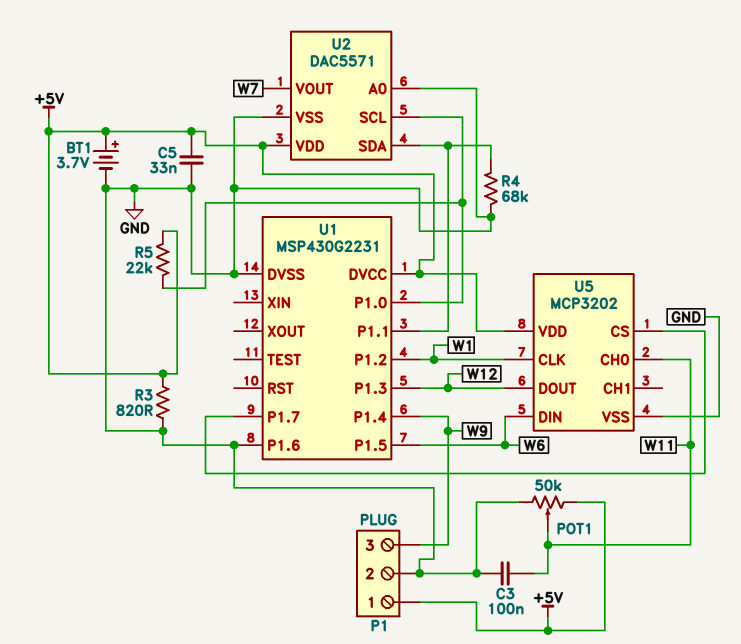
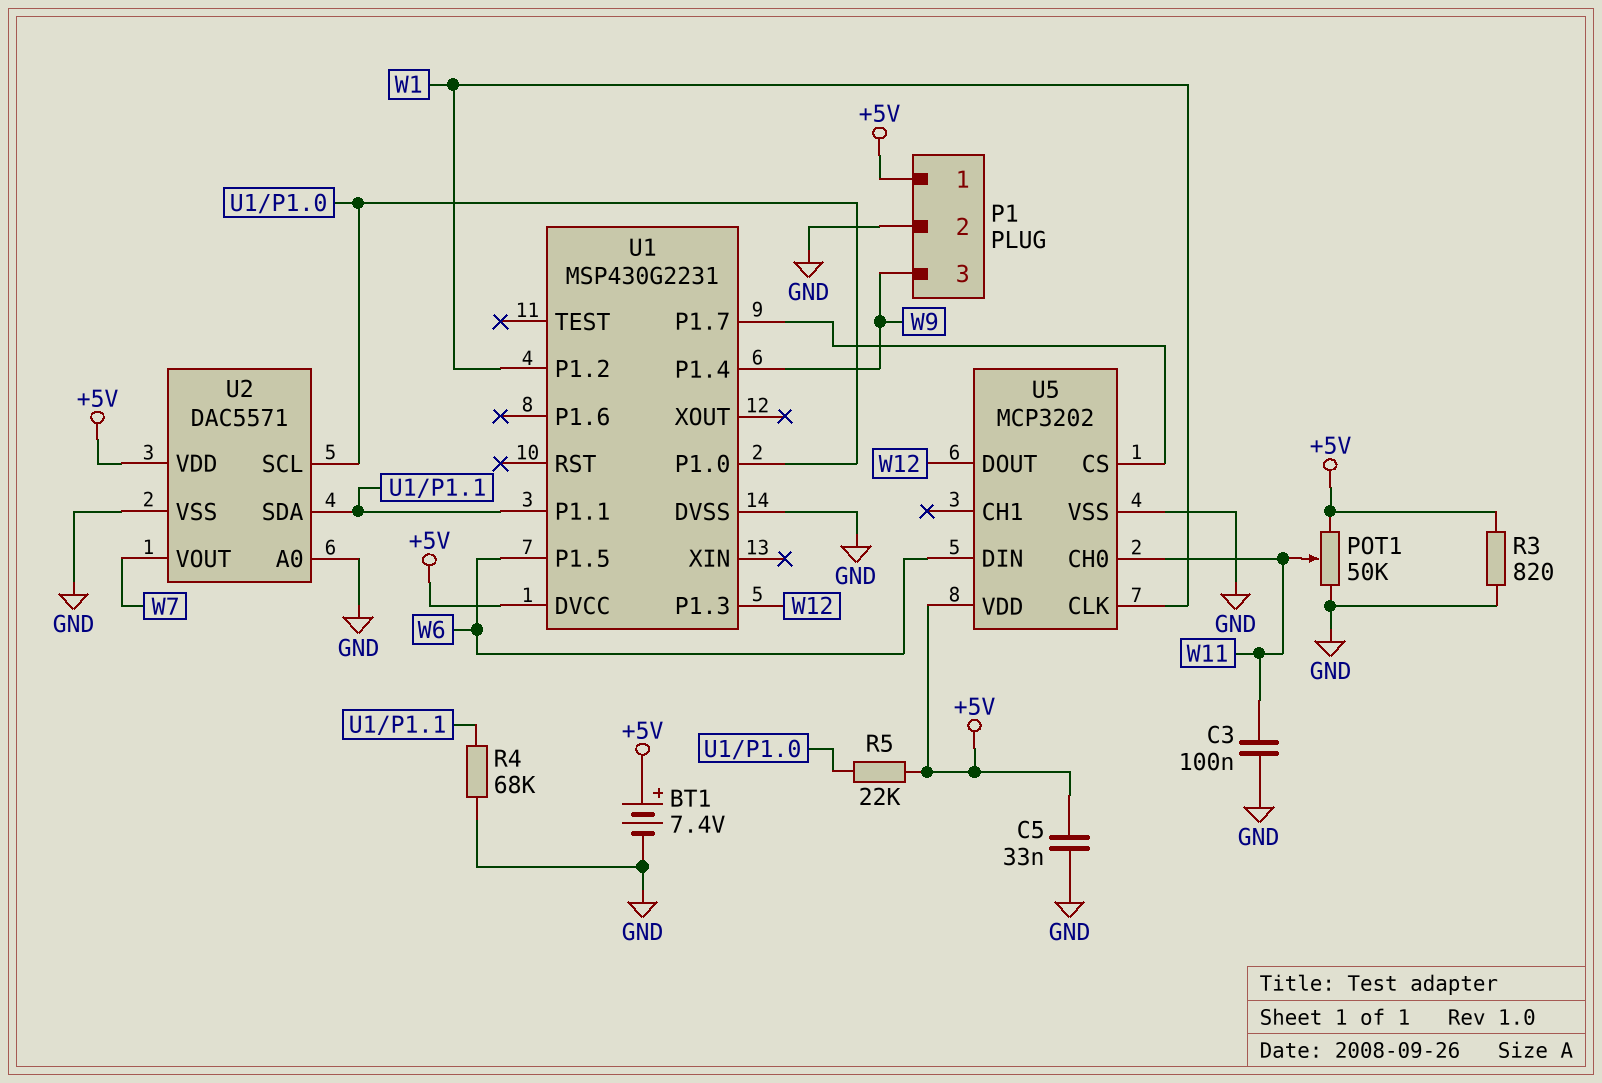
BT1: 3.7V (plus +5V, minus GND) -> 7.4V (plus +5V, minus GND)
U1 pin P1.6: GND -> none

